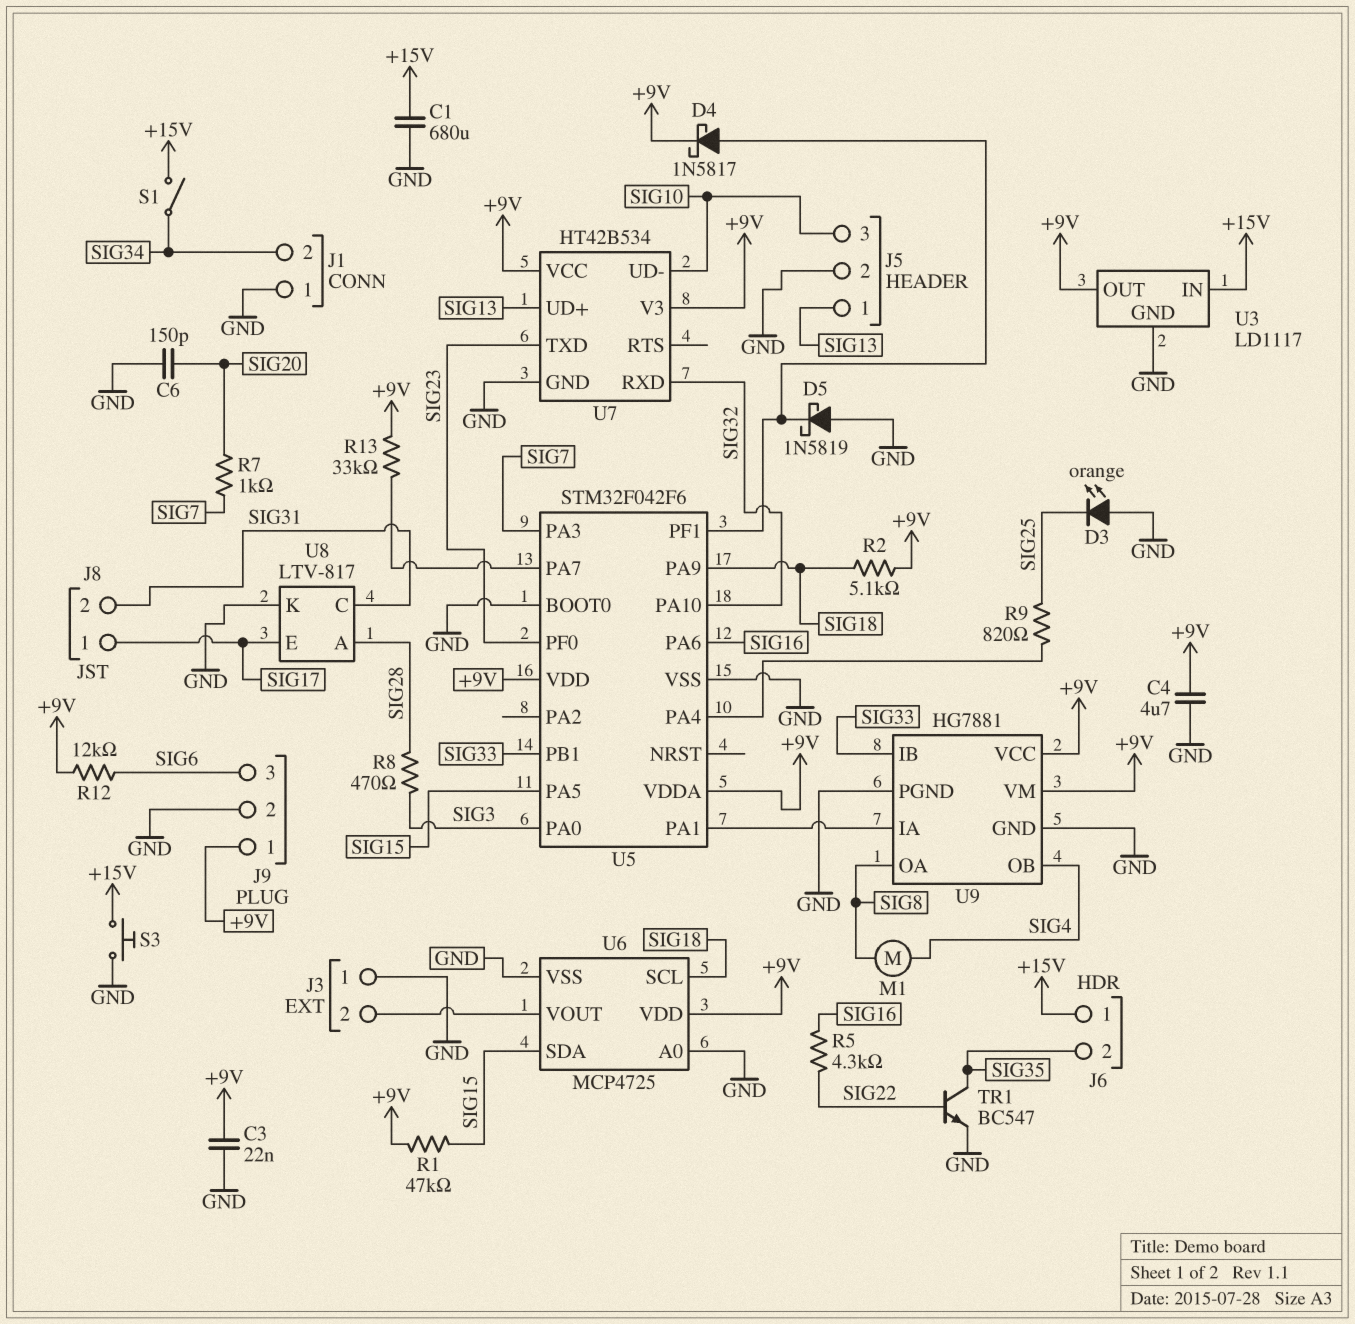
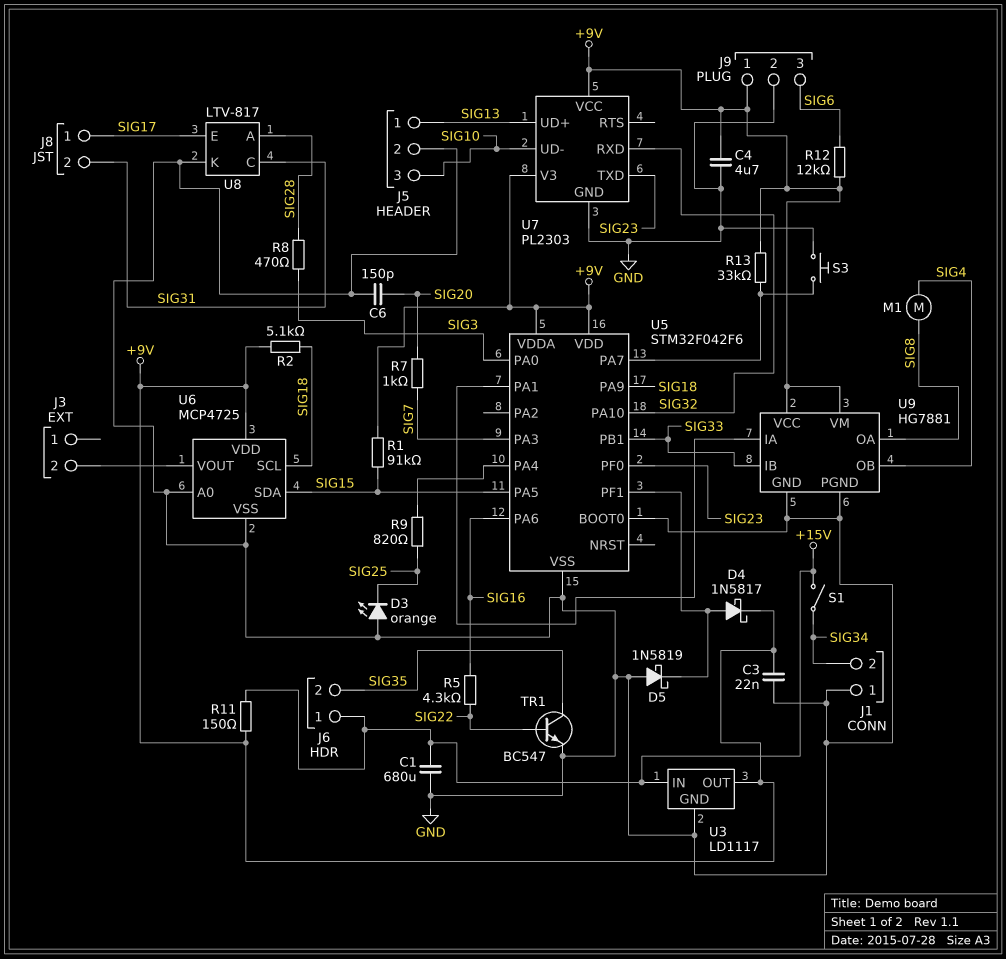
J3 pin 1: GND -> none
R1: 47k (+9V, SIG15) -> 91k (+9V, SIG15)
R11: none -> 150 (+9V, +15V)
S3: button (+15V, GND) -> button (GND, U5/PA7)
U7: HT42B534 -> PL2303

